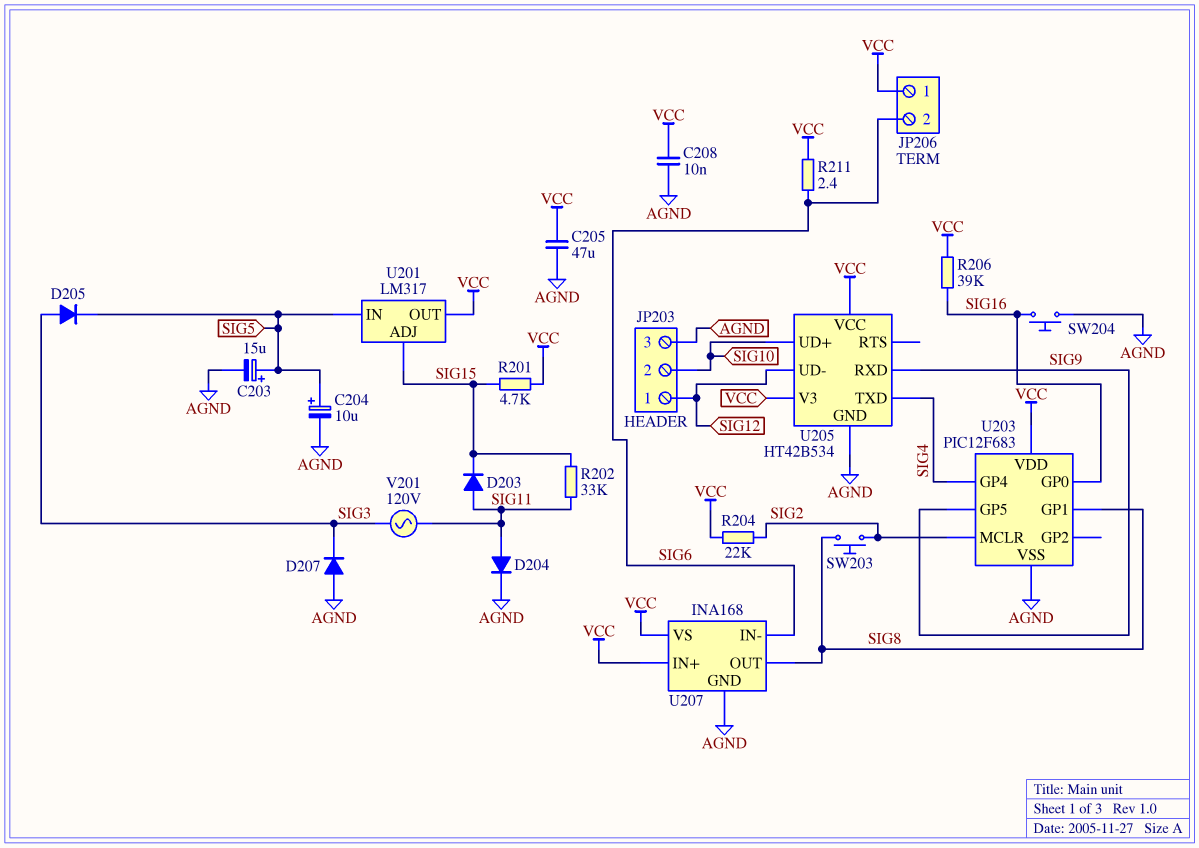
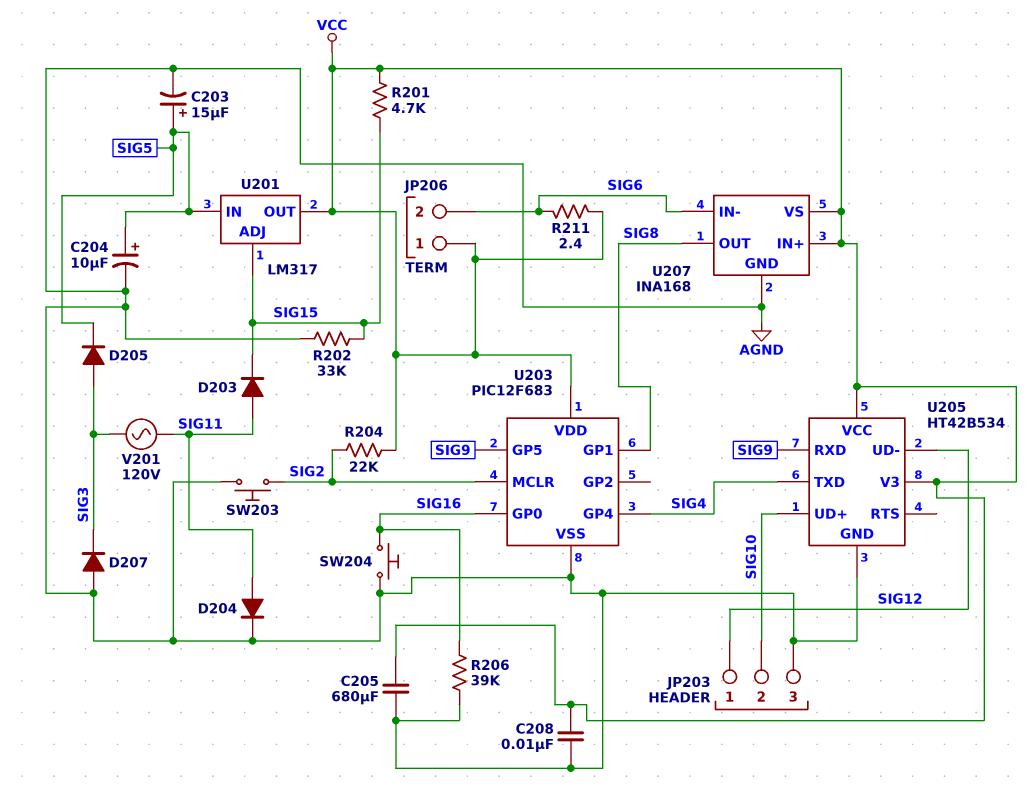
C205: 47uF (AGND, VCC) -> 680uF (AGND, VCC)
R202: 33k (SIG11, SIG15) -> 33k (AGND, SIG15)
R206: 39k (SIG16, VCC) -> 39k (AGND, SIG16)
SW203: button (SIG2, SIG8) -> button (AGND, SIG2)

